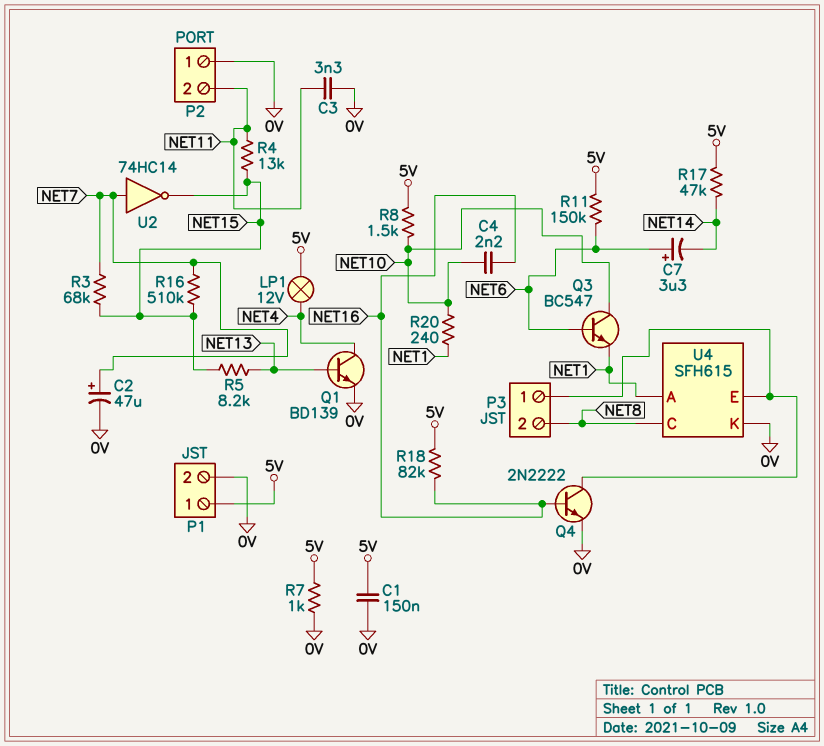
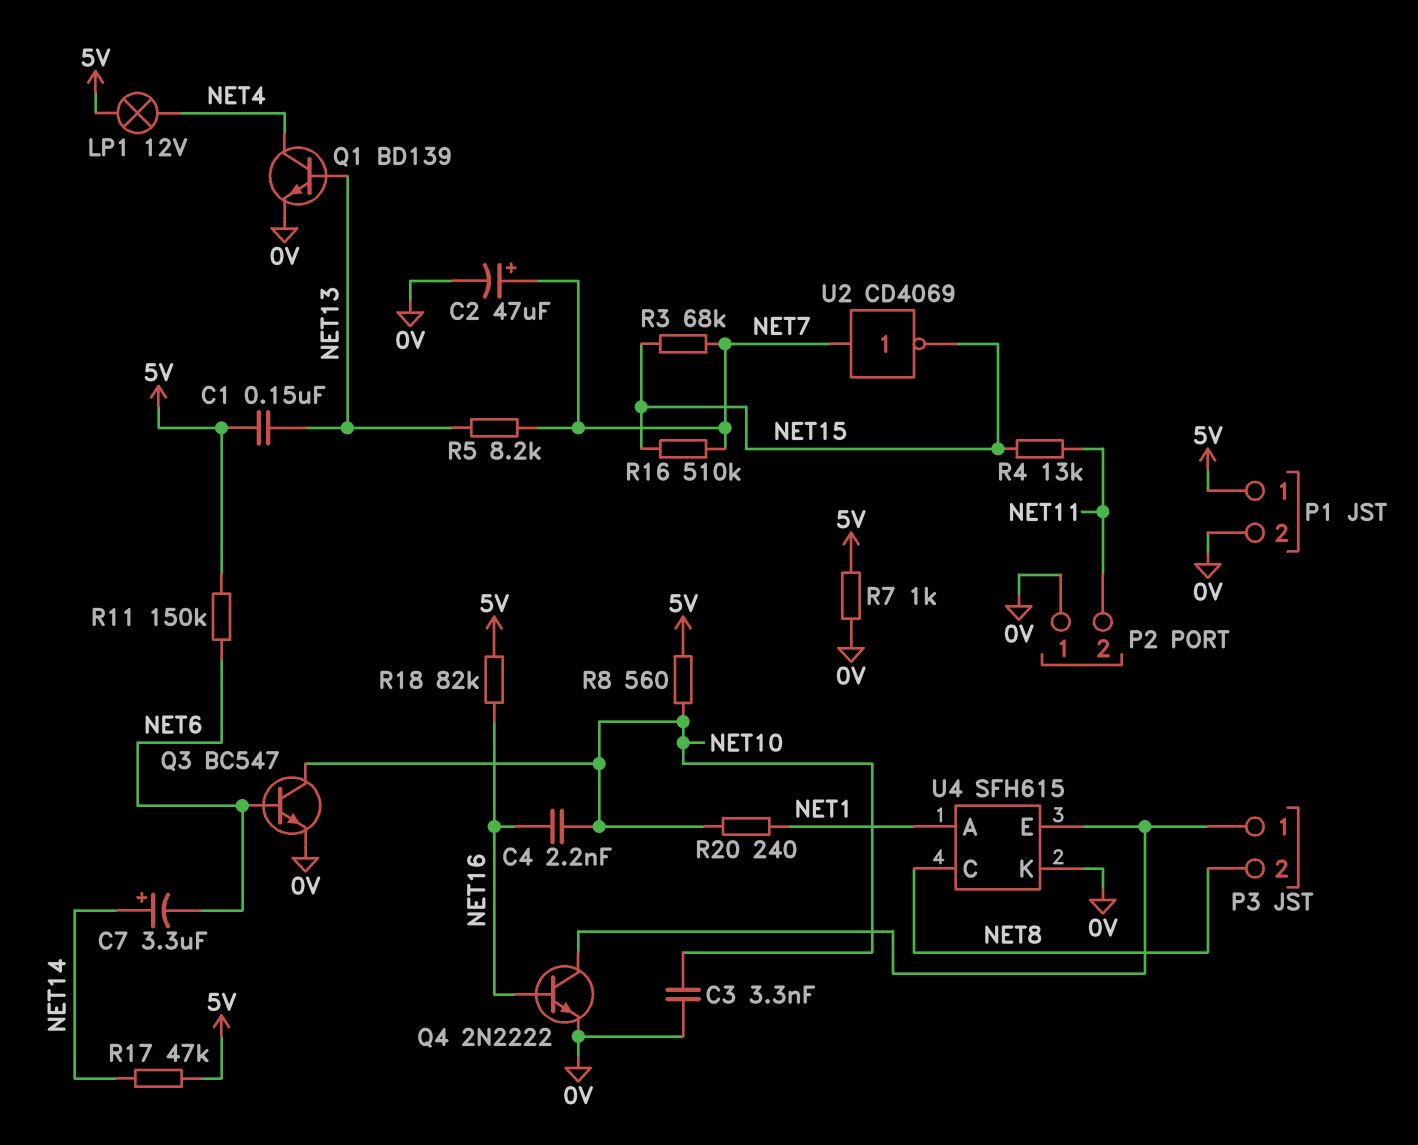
C1: 150nF (0V, 5V) -> 150nF (5V, NET13)
C3: 3.3nF (0V, NET11) -> 3.3nF (0V, NET10)
C7: 3.3uF (plus NET6, minus NET14) -> 3.3uF (plus NET14, minus NET6)
Q3: NPN BC547 (B NET6, C NET10, E NET1) -> NPN BC547 (B NET6, C NET10, E 0V)
R5: 8.2k (NET13, NET15) -> 8.2k (NET7, NET13)
R8: 1.5k (5V, NET10) -> 560 (5V, NET10)
U2: NOT 74HC14 (in NET7, out NET15) -> NOT CD4069 (in NET7, out NET15)

